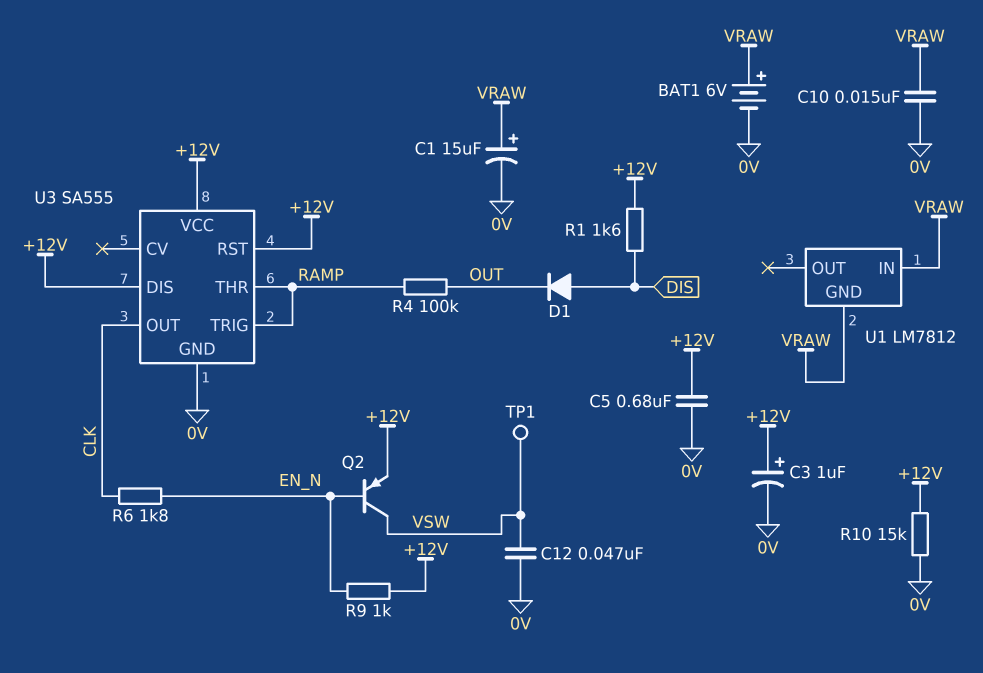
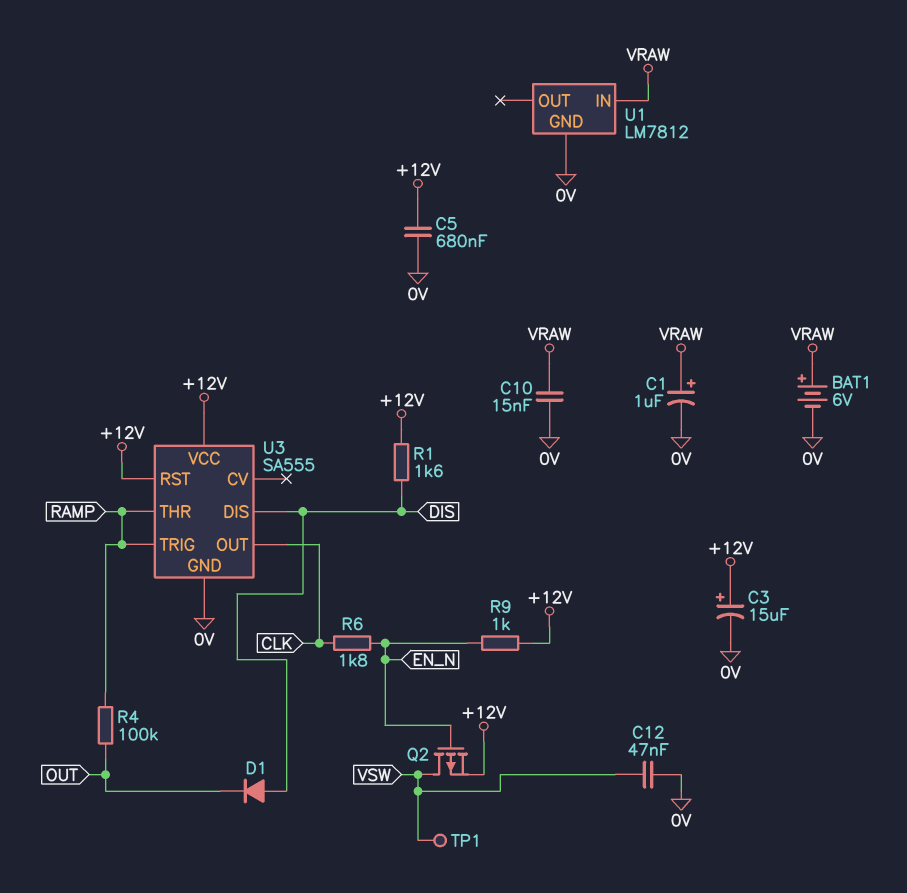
C1: 15uF (plus VRAW, minus 0V) -> 1uF (plus VRAW, minus 0V)
C3: 1uF (plus +12V, minus 0V) -> 15uF (plus +12V, minus 0V)
Q2: PNP (B EN_N, C VSW, E +12V) -> PMOS (G EN_N, D VSW, S +12V)
R10: 15k (+12V, 0V) -> none
U1 pin GND: VRAW -> 0V
U3 pin DIS: +12V -> DIS

